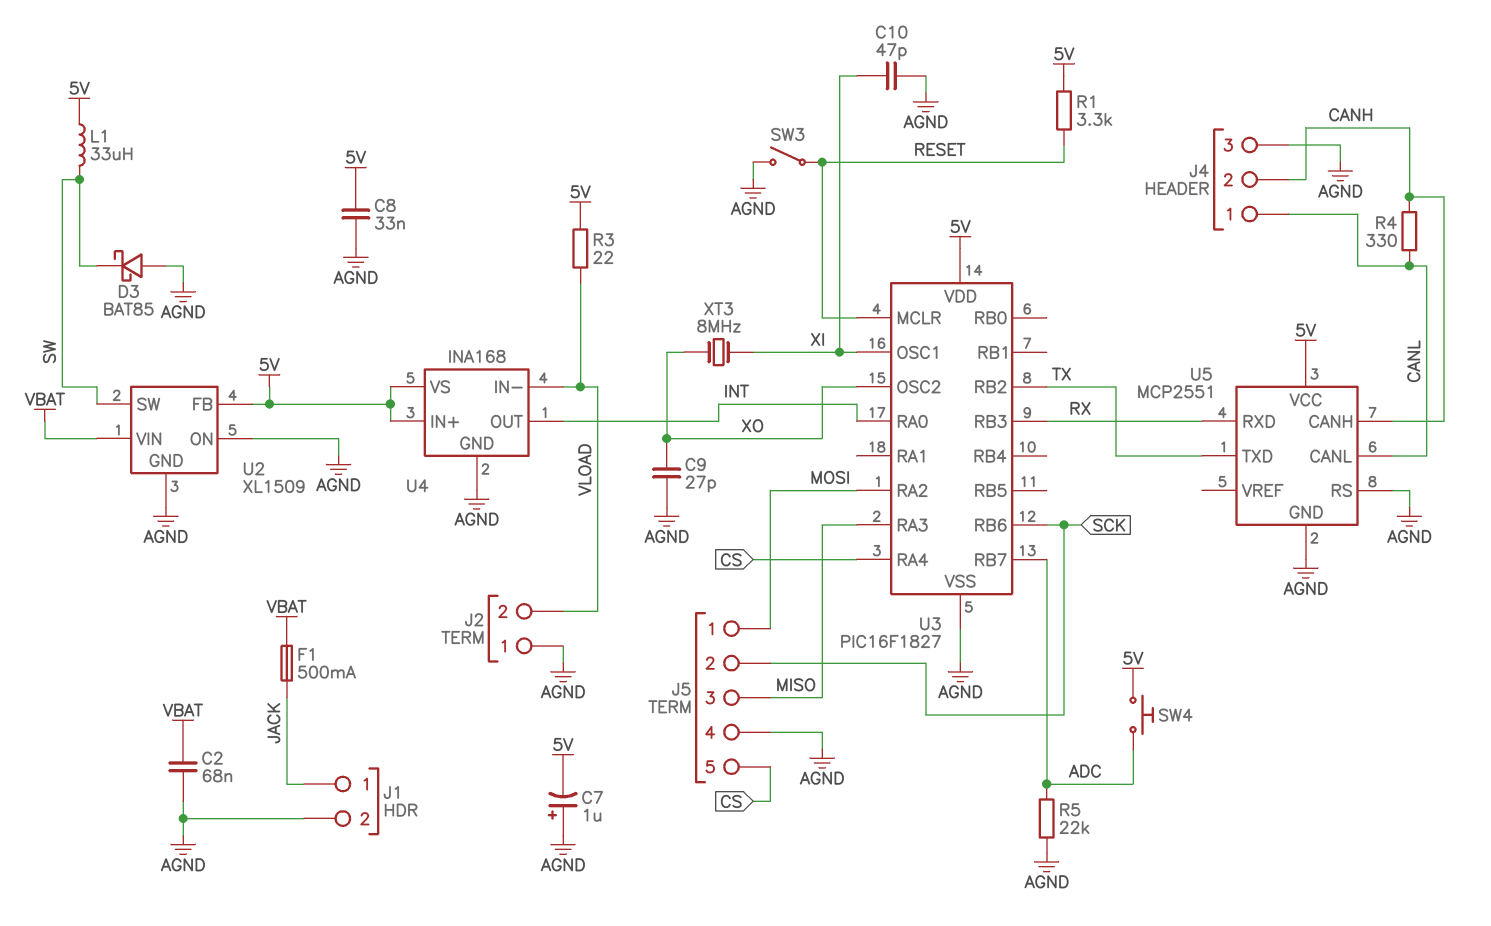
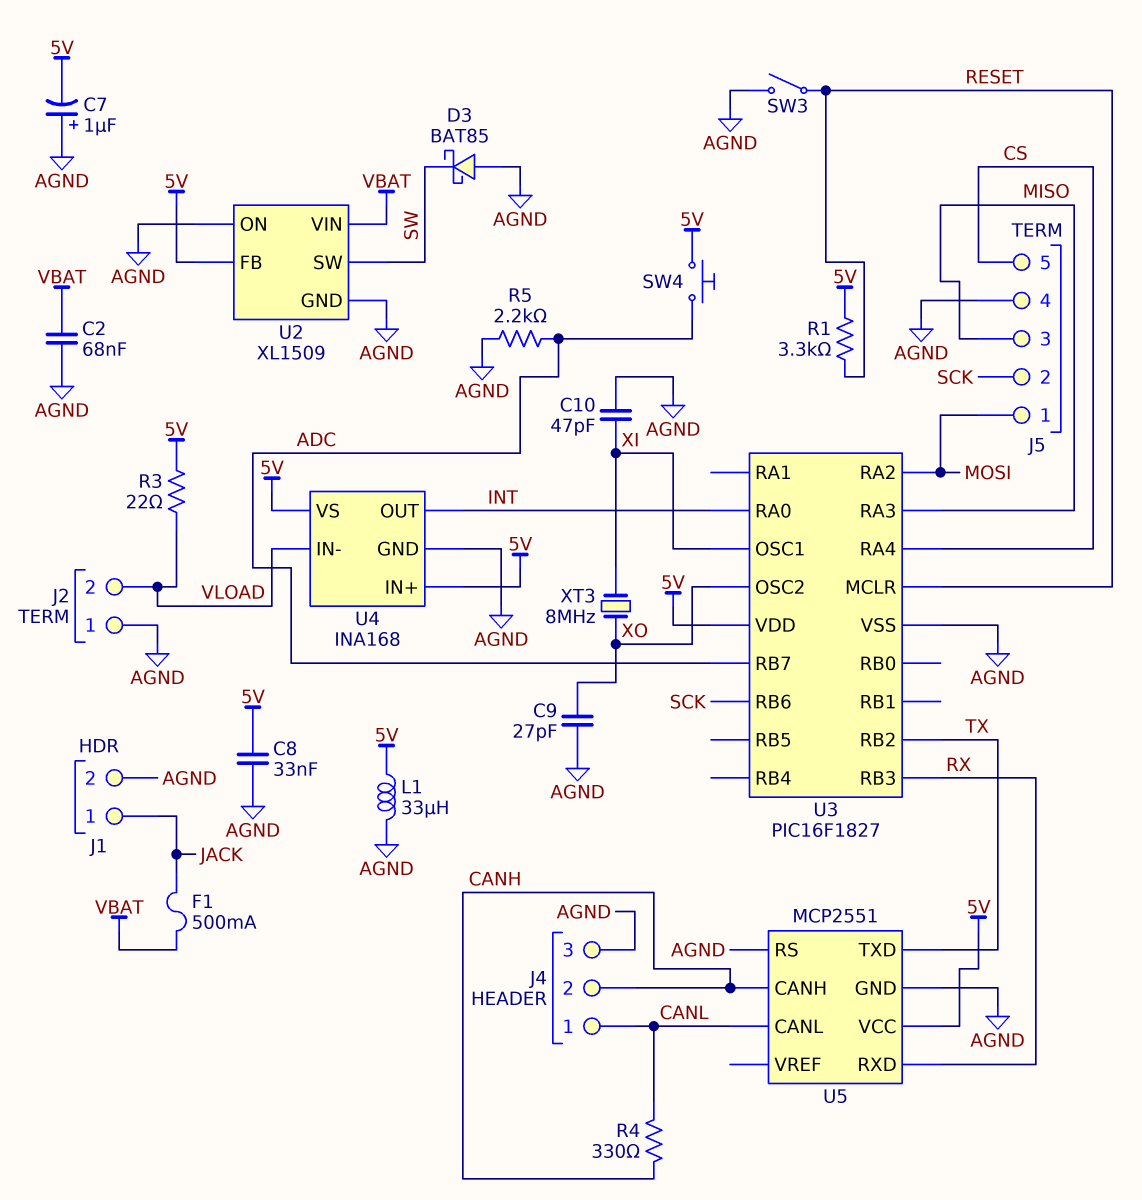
L1: 33uH (5V, SW) -> 33uH (5V, AGND)
R5: 22k (ADC, AGND) -> 2.2k (ADC, AGND)

